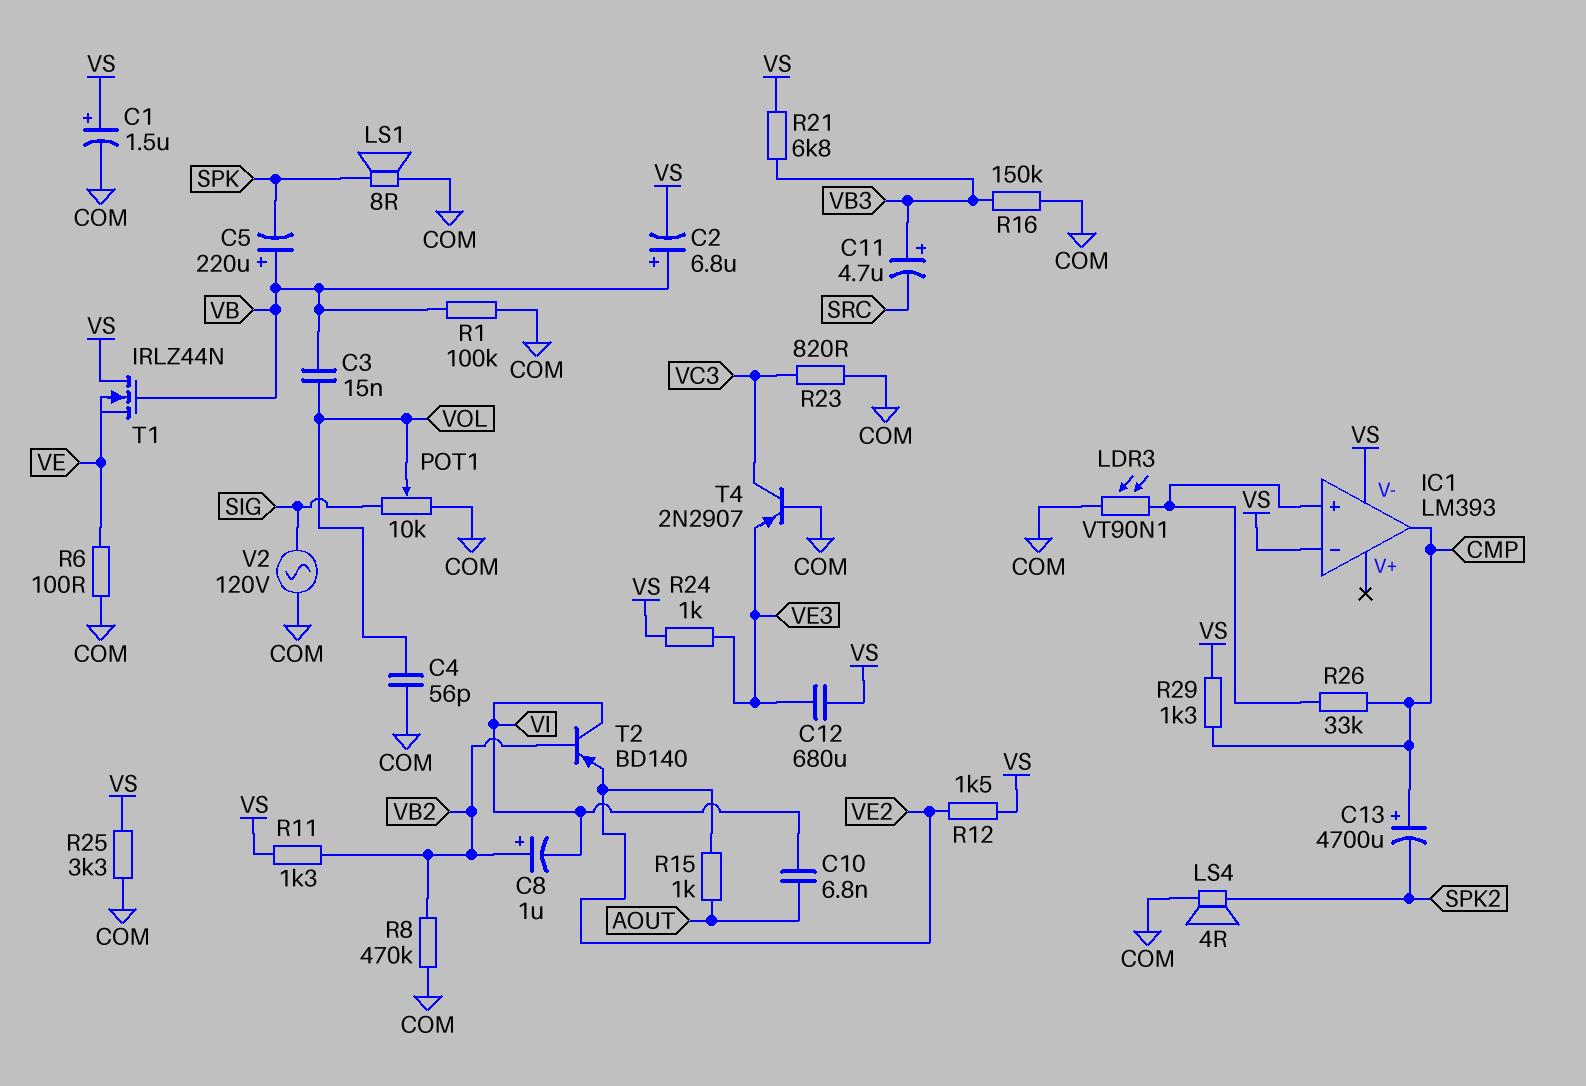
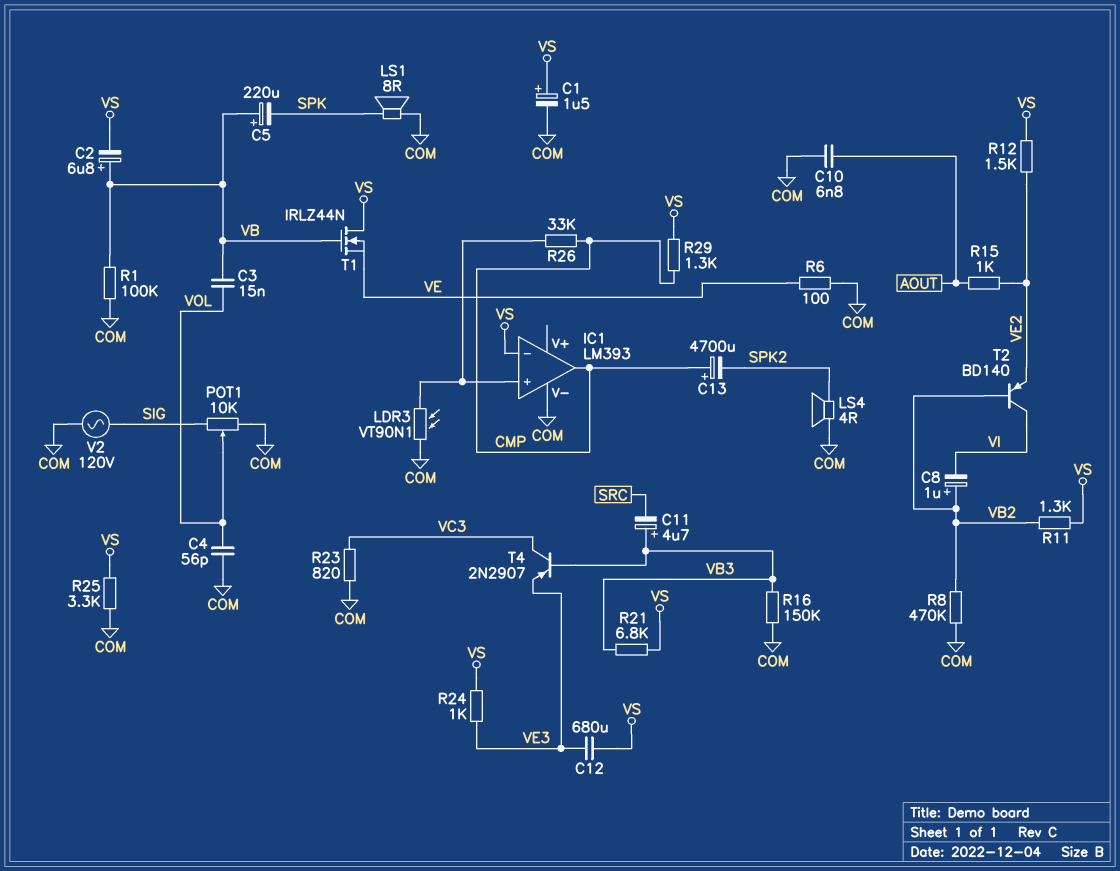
C10: 6.8nF (AOUT, VI) -> 6.8nF (AOUT, COM)
IC1 pin V-: VS -> COM
T4: PNP 2N2907 (B COM, C VC3, E VE3) -> PNP 2N2907 (B VB3, C VC3, E VE3)

